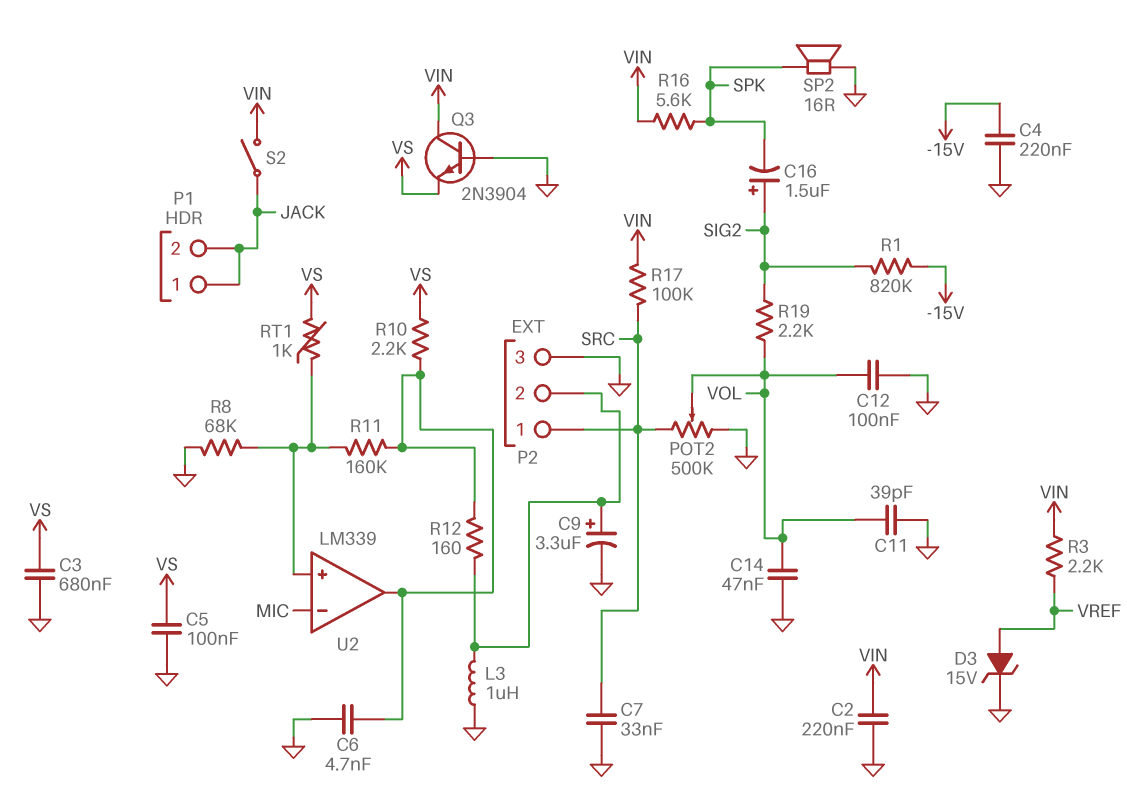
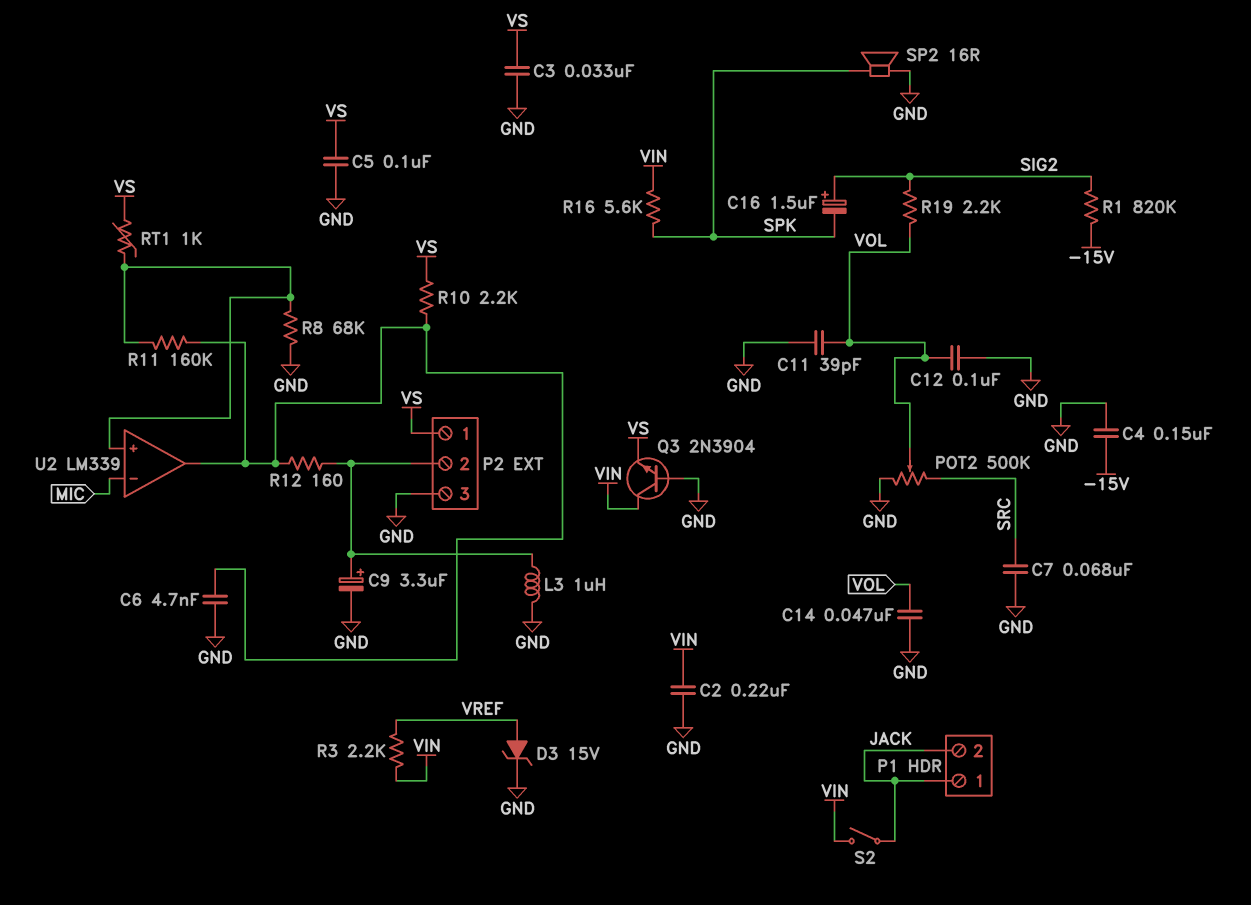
C3: 680nF (GND, VS) -> 33nF (GND, VS)
C4: 220nF (-15V, GND) -> 150nF (-15V, GND)
C7: 33nF (GND, SRC) -> 68nF (GND, SRC)
P2 pin 1: SRC -> VS
R17: 100k (SRC, VIN) -> none

